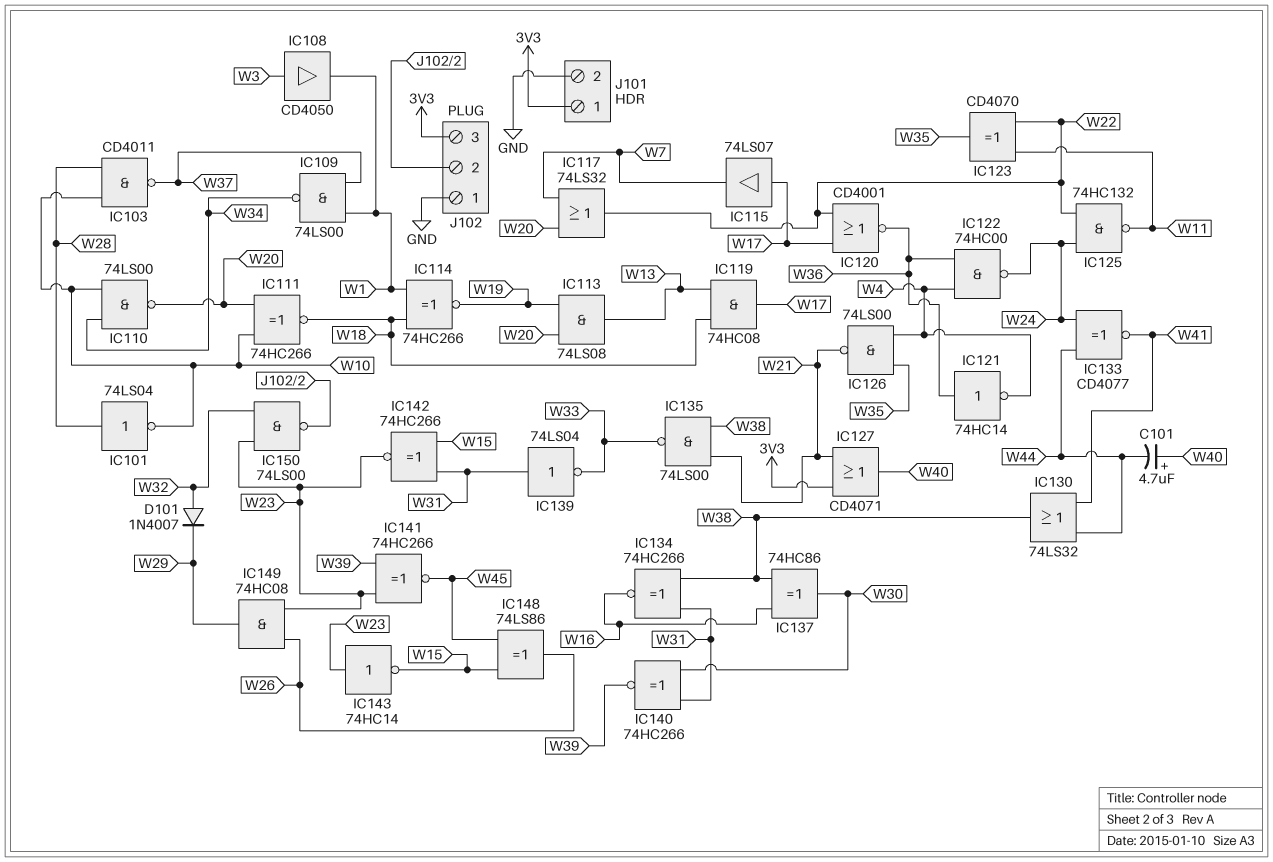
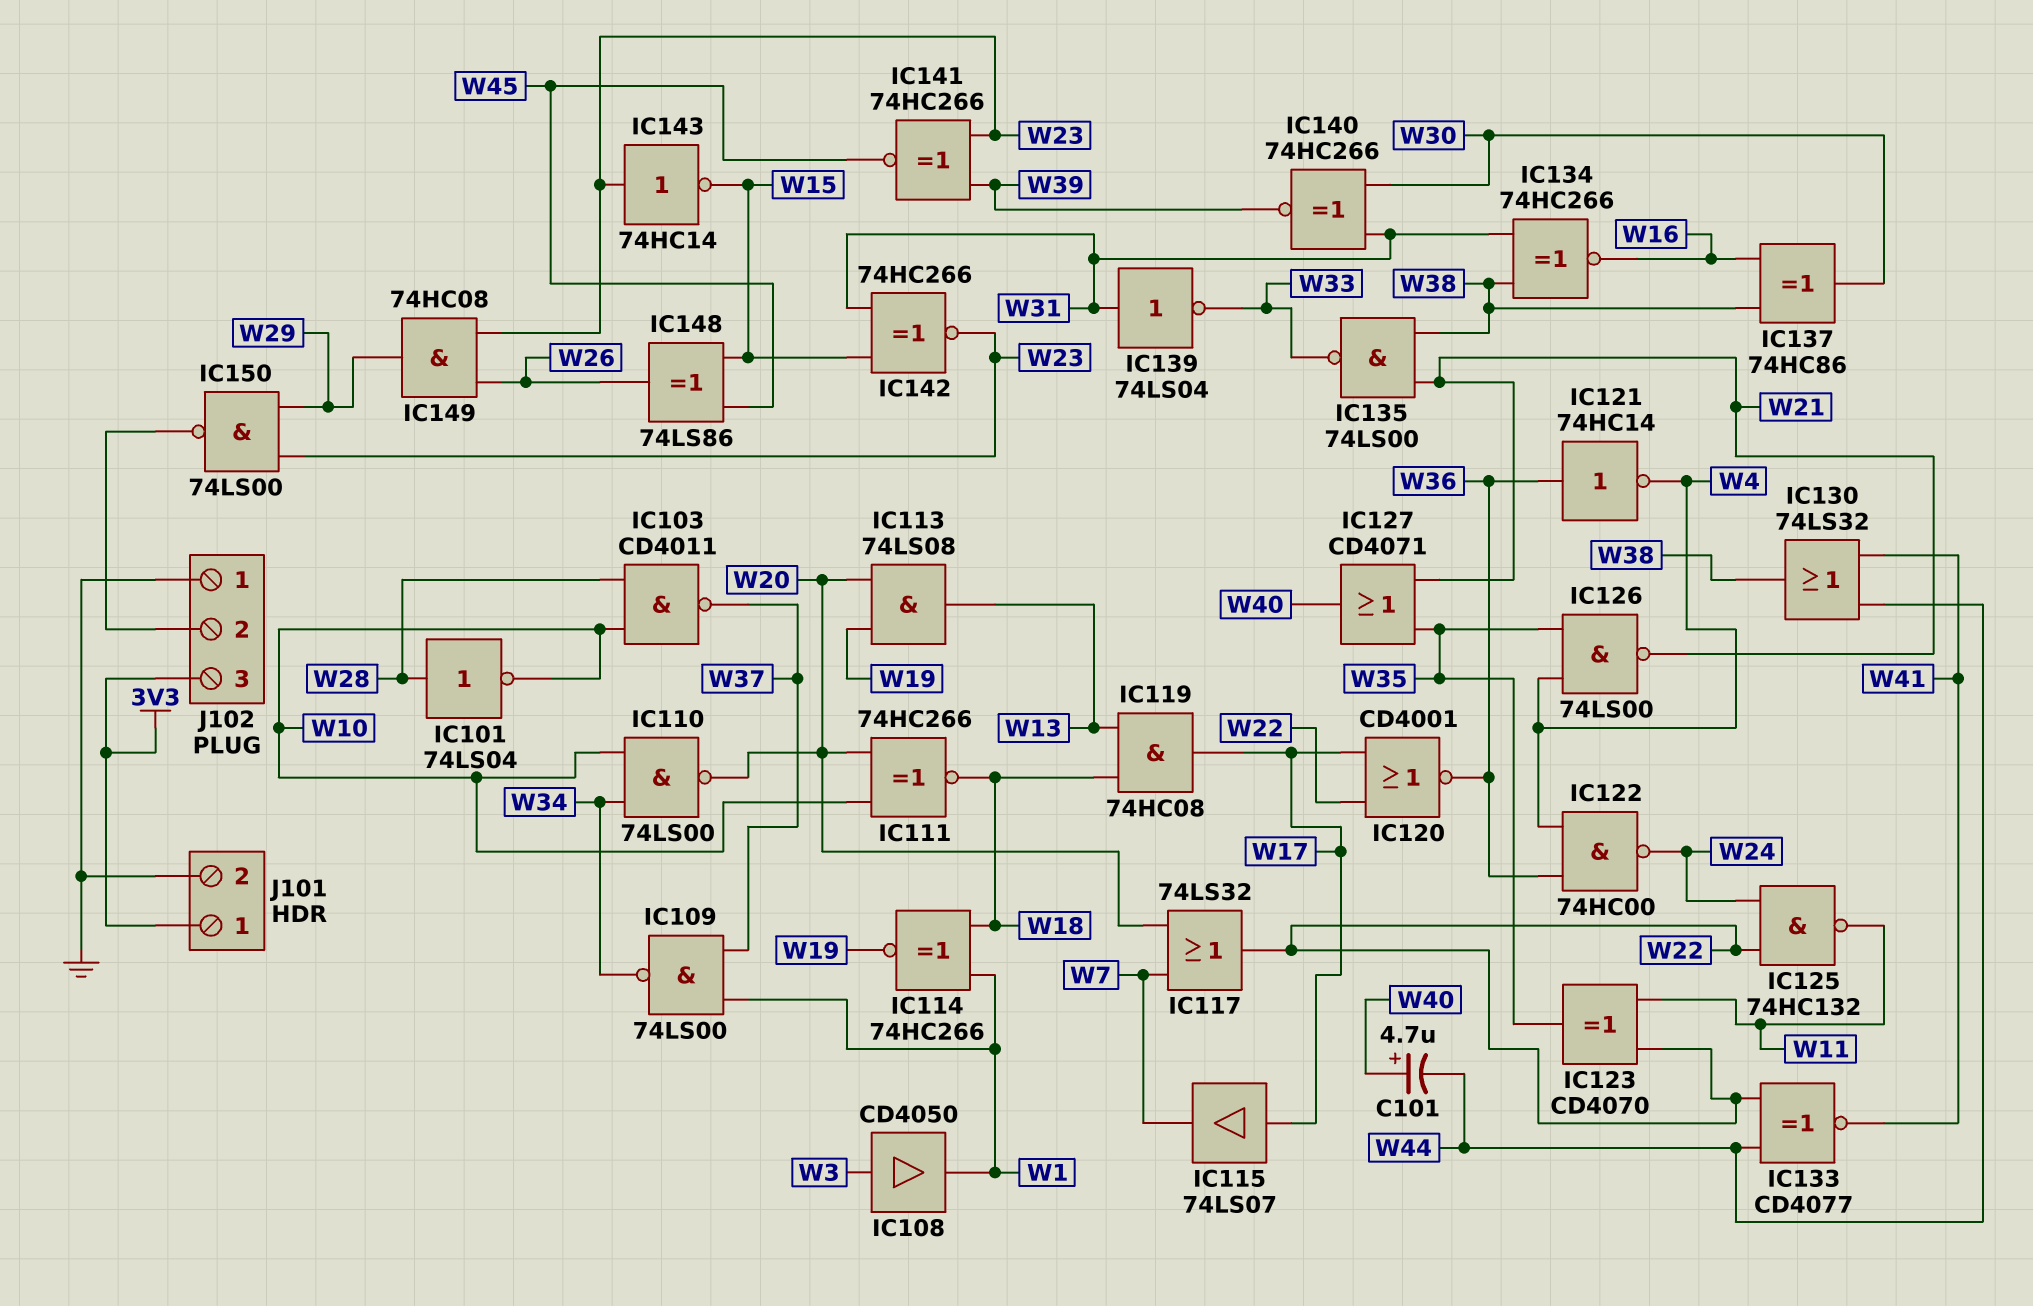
D101: diode 1N4007 (A W32, K W29) -> none
IC127: OR CD4071 (in 3V3, in W21, out W40) -> OR CD4071 (in W21, in W35, out W40)
IC133: XNOR CD4077 (in W24, in W44, out W41) -> XNOR CD4077 (in W22, in W44, out W41)
IC150: NAND 74LS00 (in W23, in W32, out J102/2) -> NAND 74LS00 (in W23, in W29, out J102/2)

